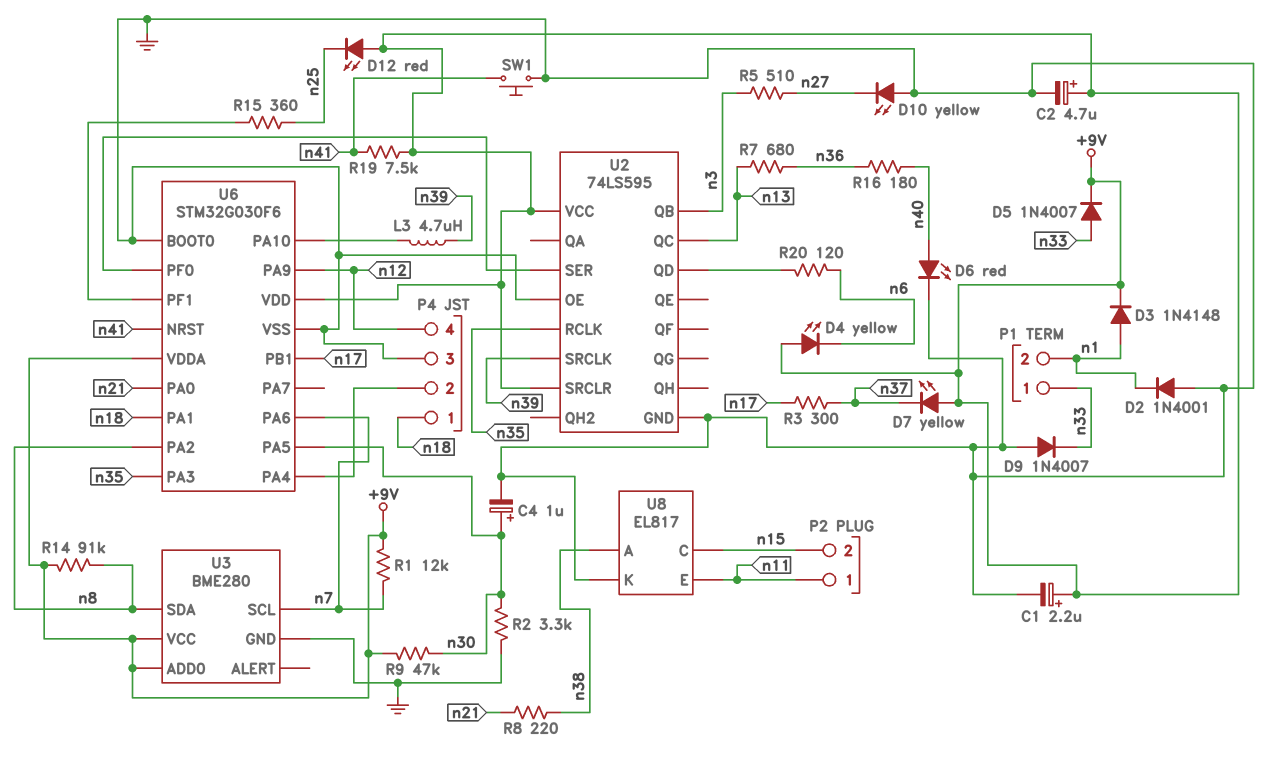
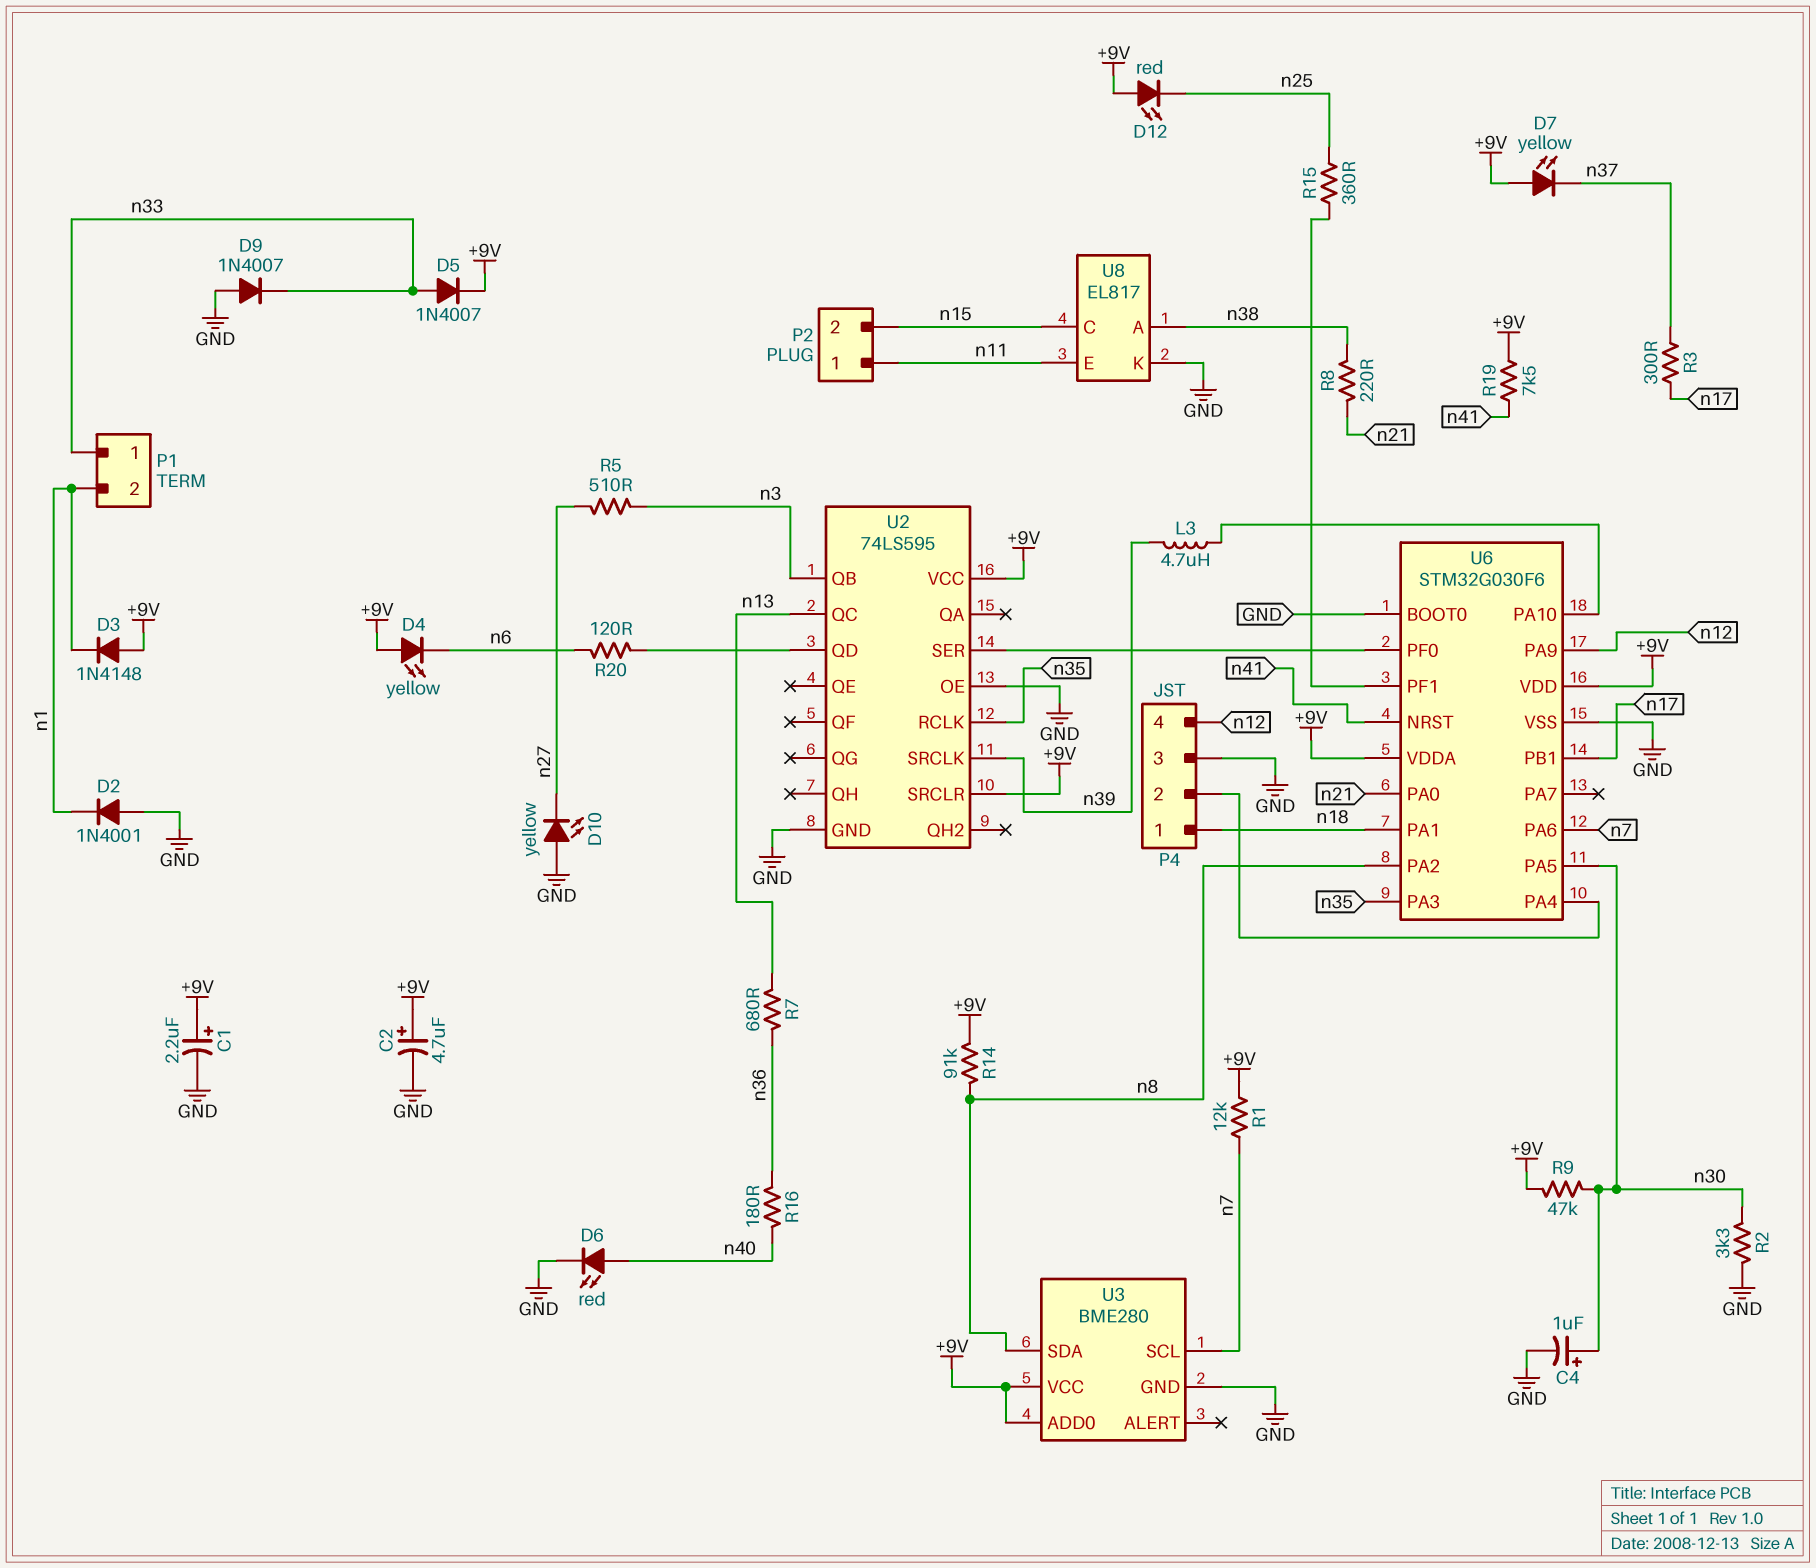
D3: diode 1N4148 (A n1, K +9V) -> diode 1N4148 (A +9V, K n1)
SW1: button (GND, n41) -> none

